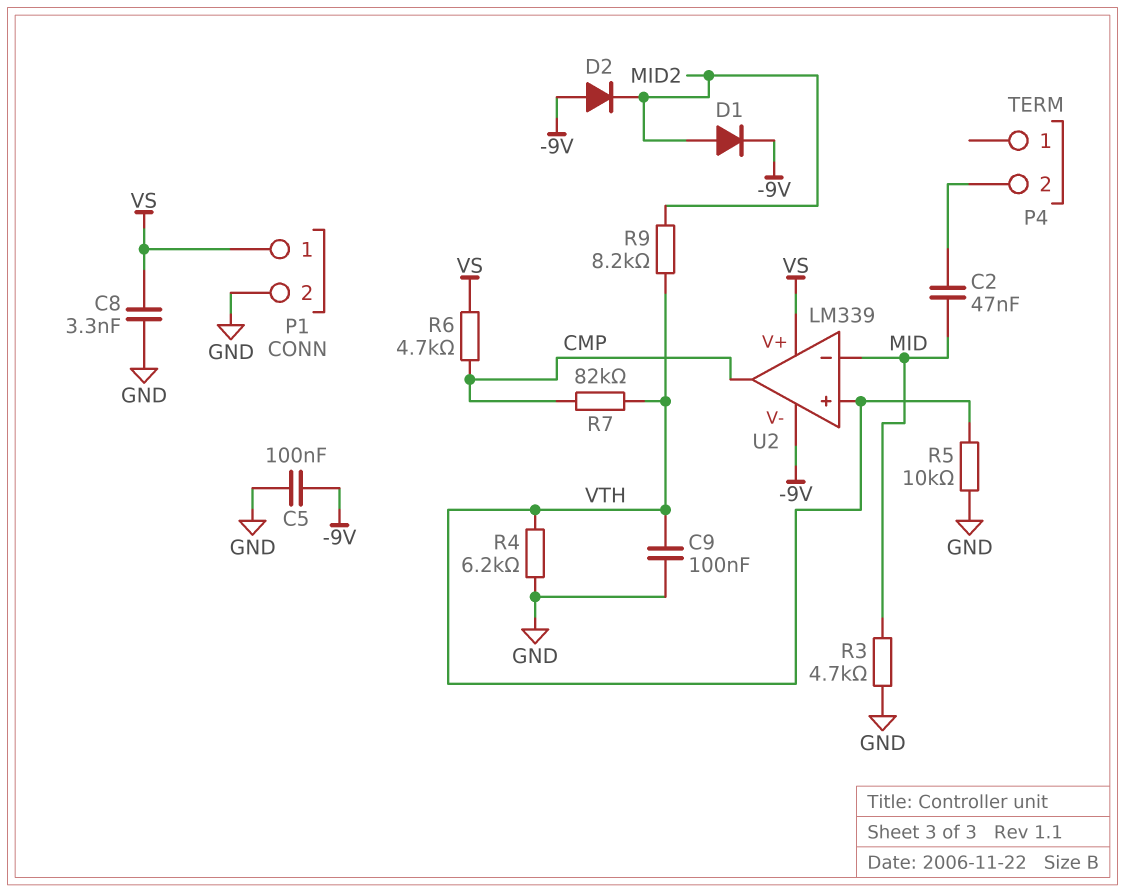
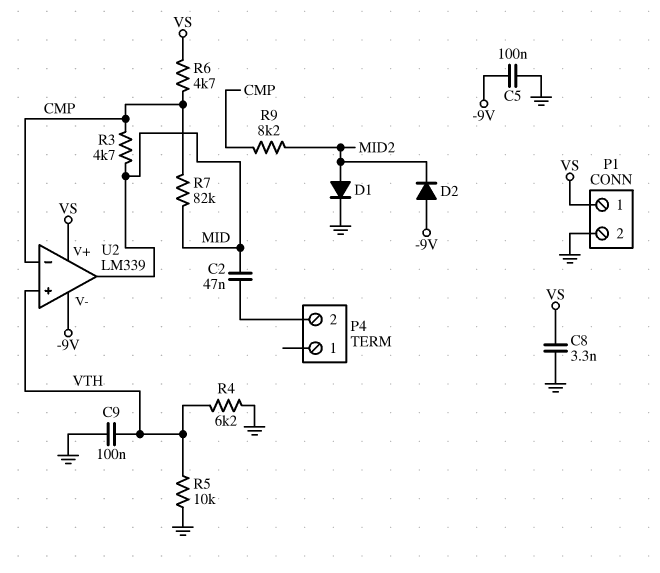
D1: diode (A MID2, K -9V) -> diode (A MID2, K GND)
R3: 4.7k (GND, MID) -> 4.7k (CMP, MID)
R7: 82k (CMP, VTH) -> 82k (CMP, MID)
R9: 8.2k (MID2, VTH) -> 8.2k (CMP, MID2)
U2 pin in-: MID -> CMP
U2 pin out: CMP -> MID

